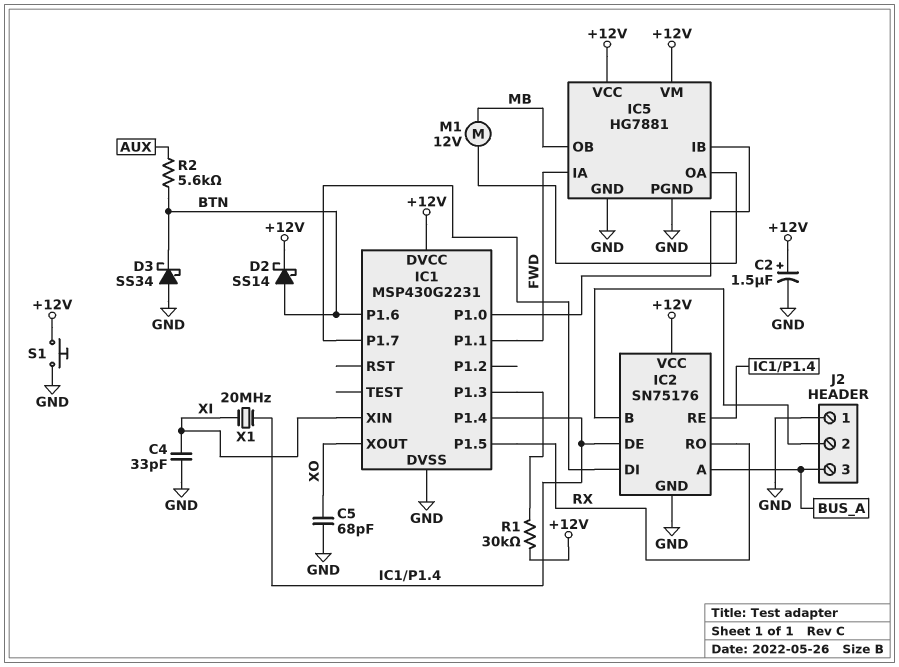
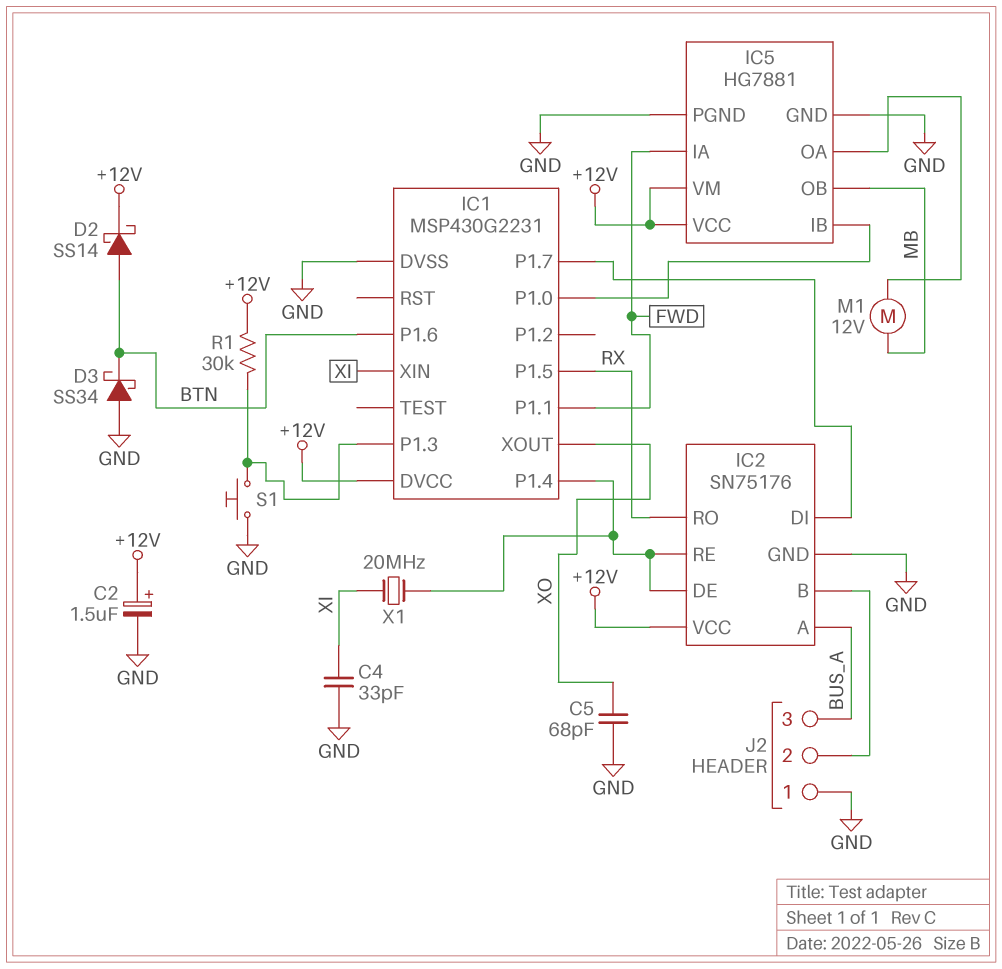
R2: 5.6k (AUX, BTN) -> none
S1: button (+12V, GND) -> button (GND, IC1/P1.3)

